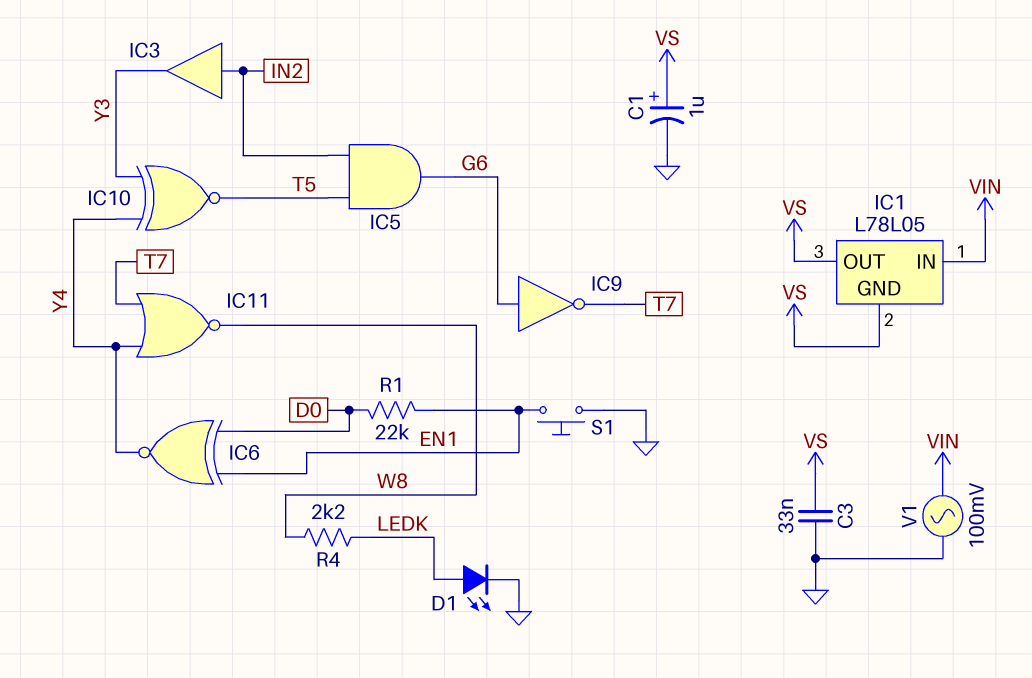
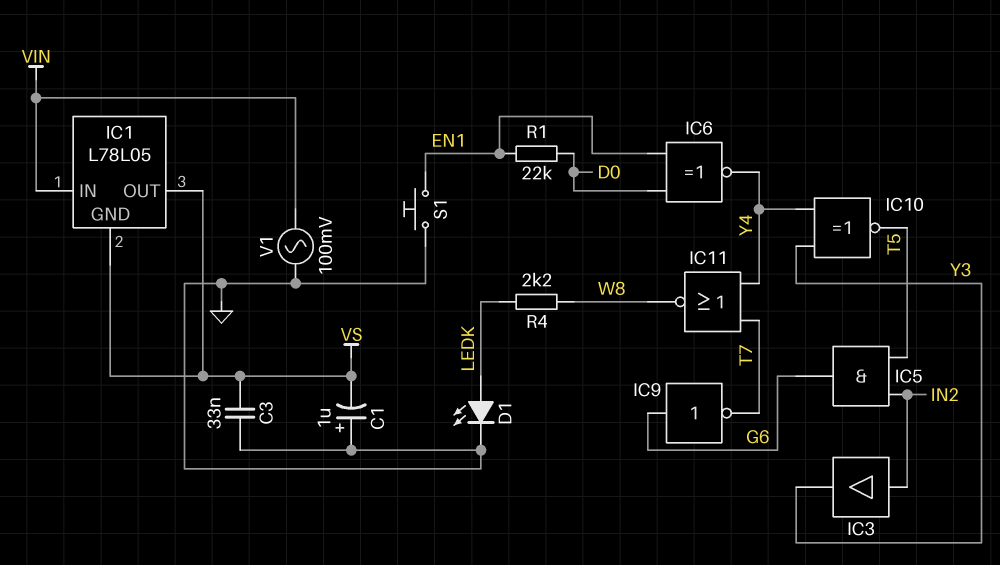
C1: 1uF (plus VS, minus GND) -> 1uF (plus GND, minus VS)

